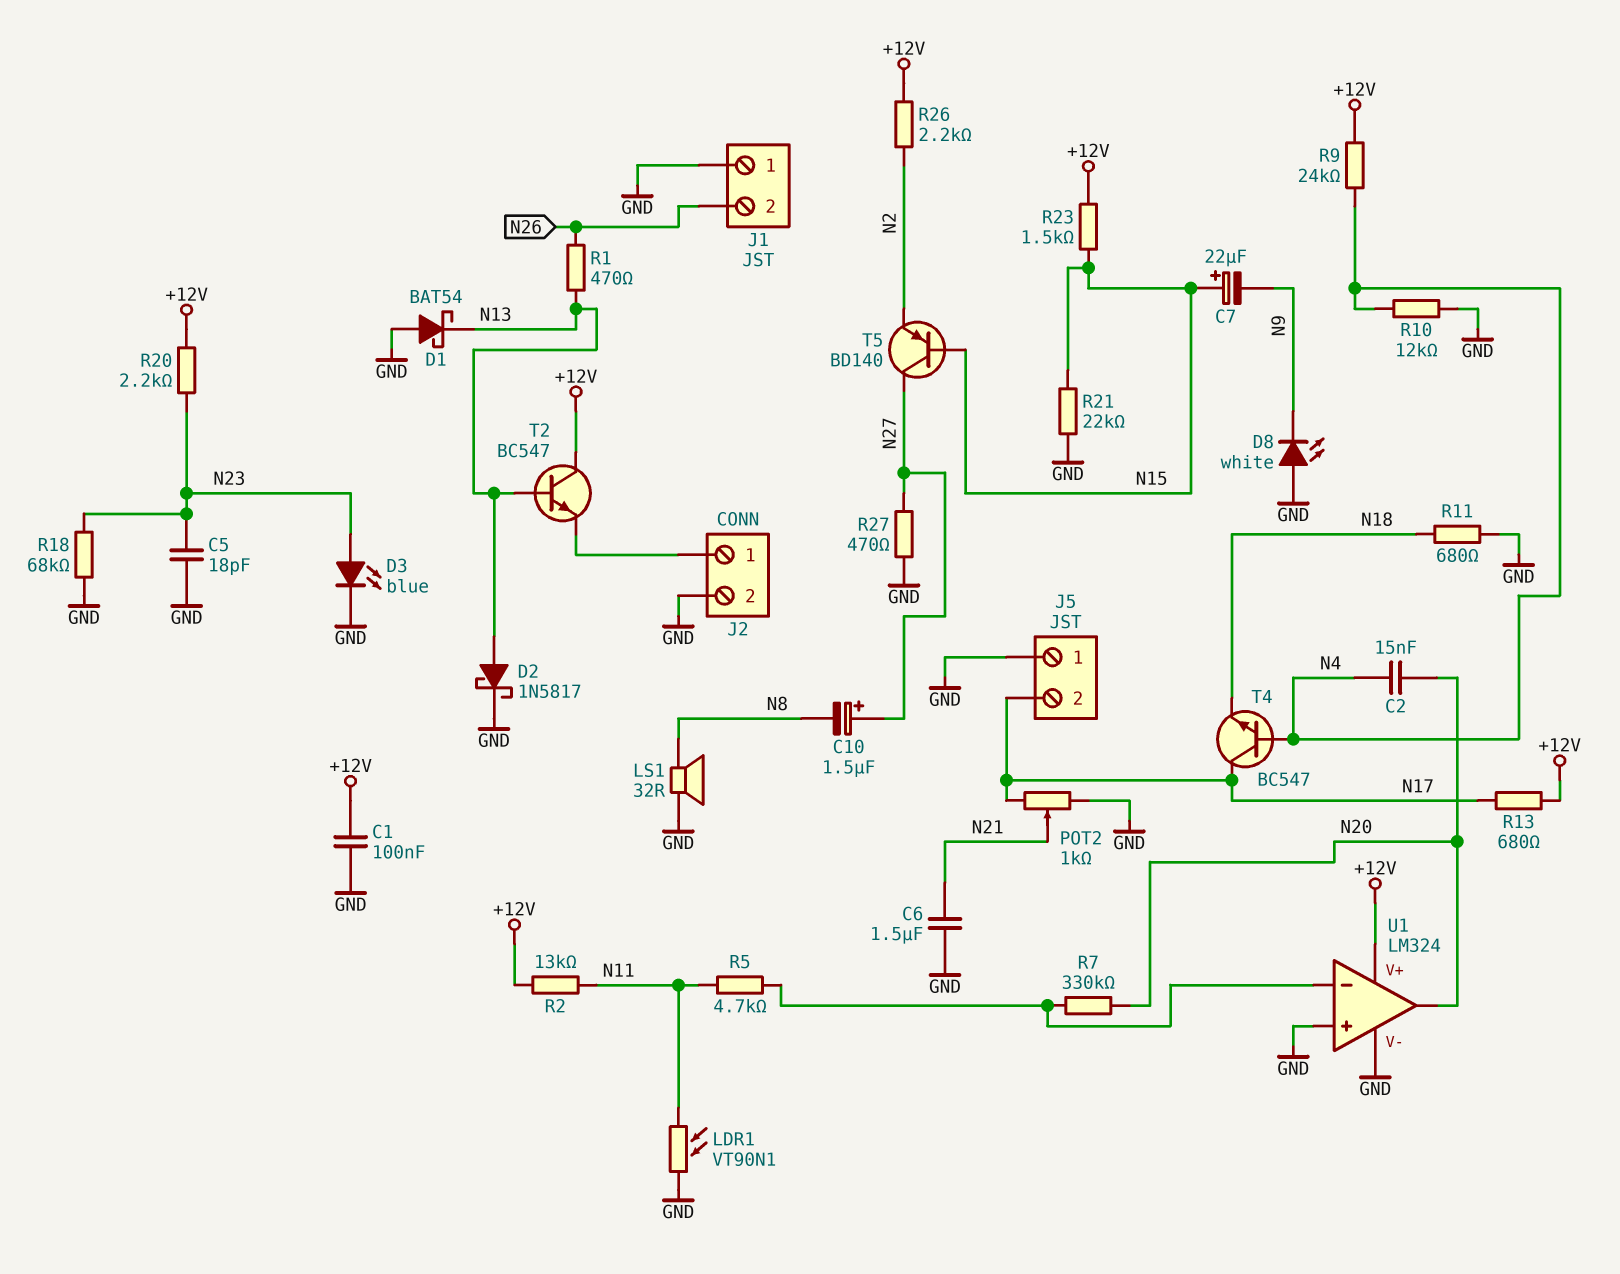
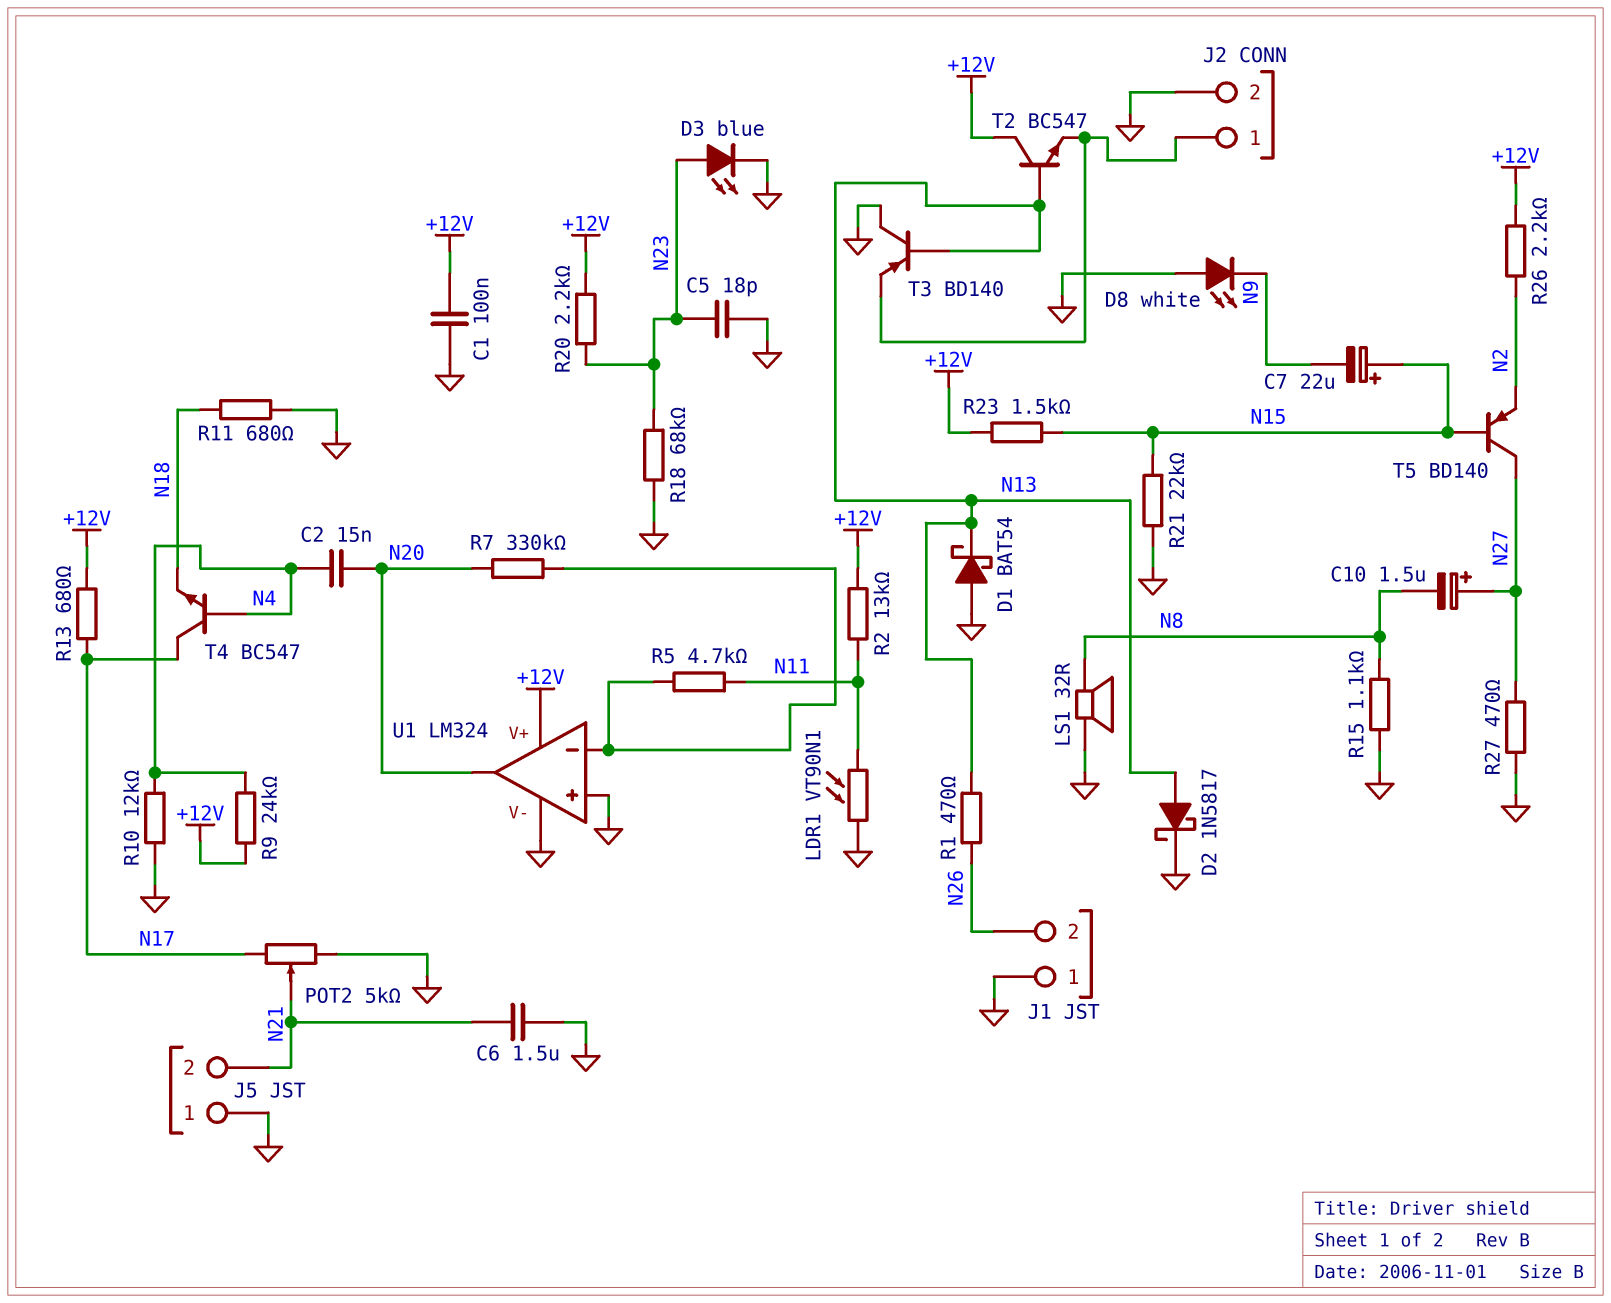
J5 pin 2: N17 -> N21
POT2: 1k (GND, N17, wiper N21) -> 5k (GND, N17, wiper N21)
R15: none -> 1.1k (GND, N8)
T3: none -> PNP BD140 (B N13, C GND, E J2/1)

